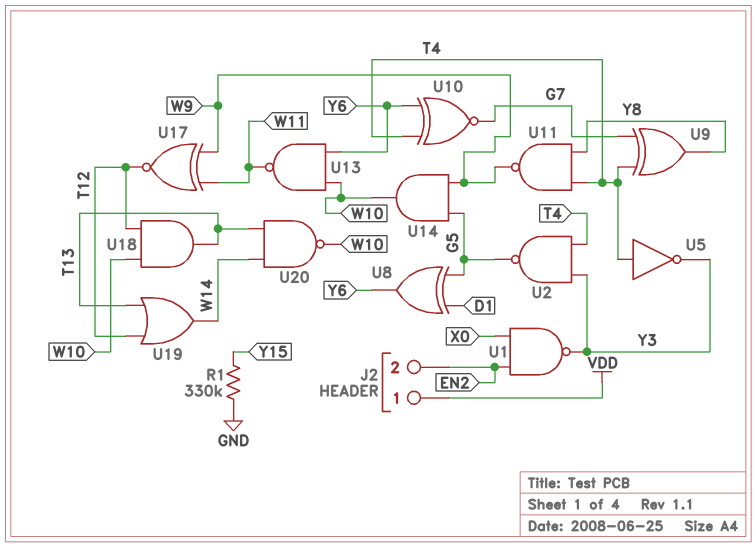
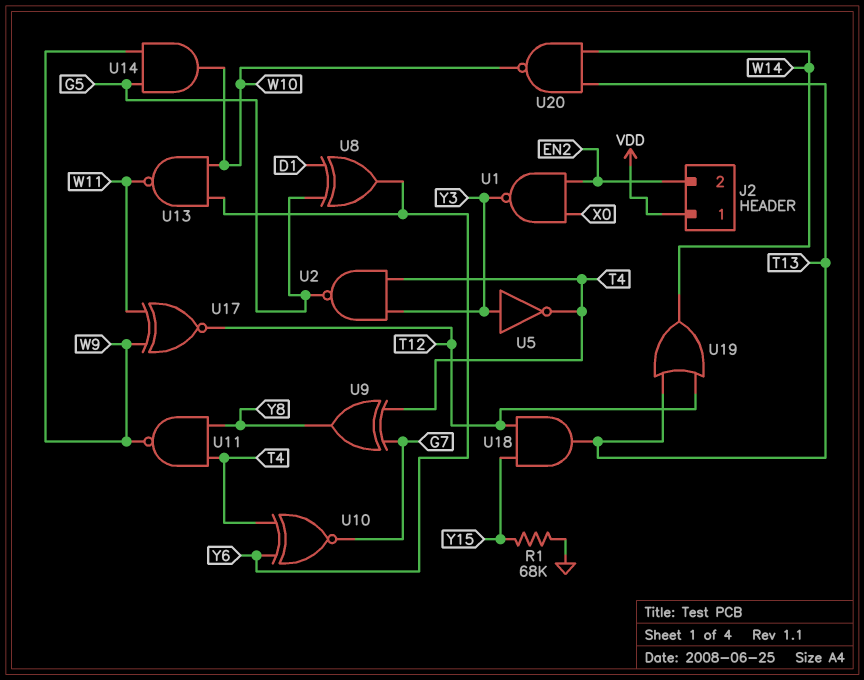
R1: 330k (GND, Y15) -> 68k (GND, Y15)
U5: NOT (in T4, out Y3) -> NOT (in Y3, out T4)
U18: AND (in T12, in W10, out T13) -> AND (in T12, in Y15, out T13)

